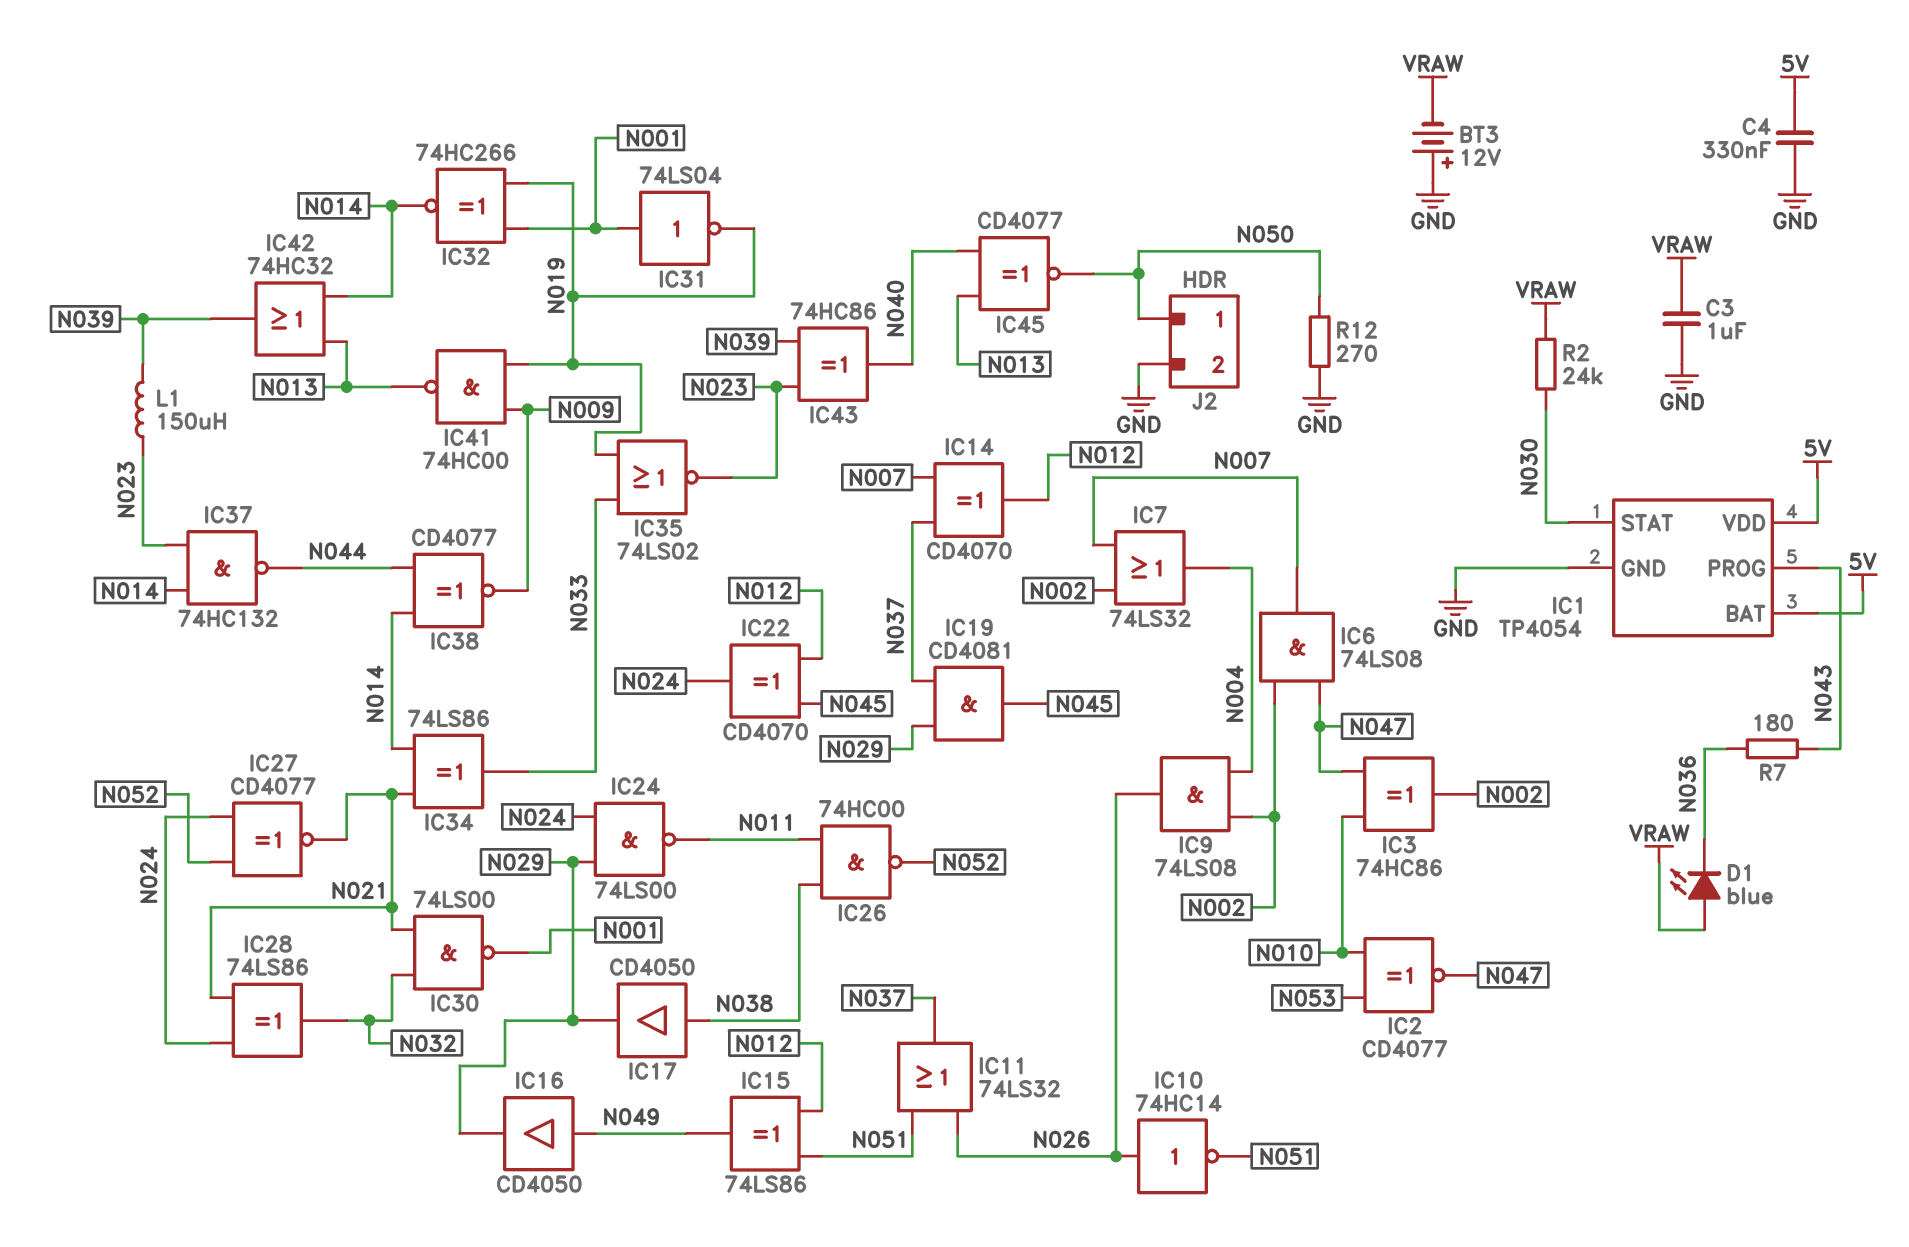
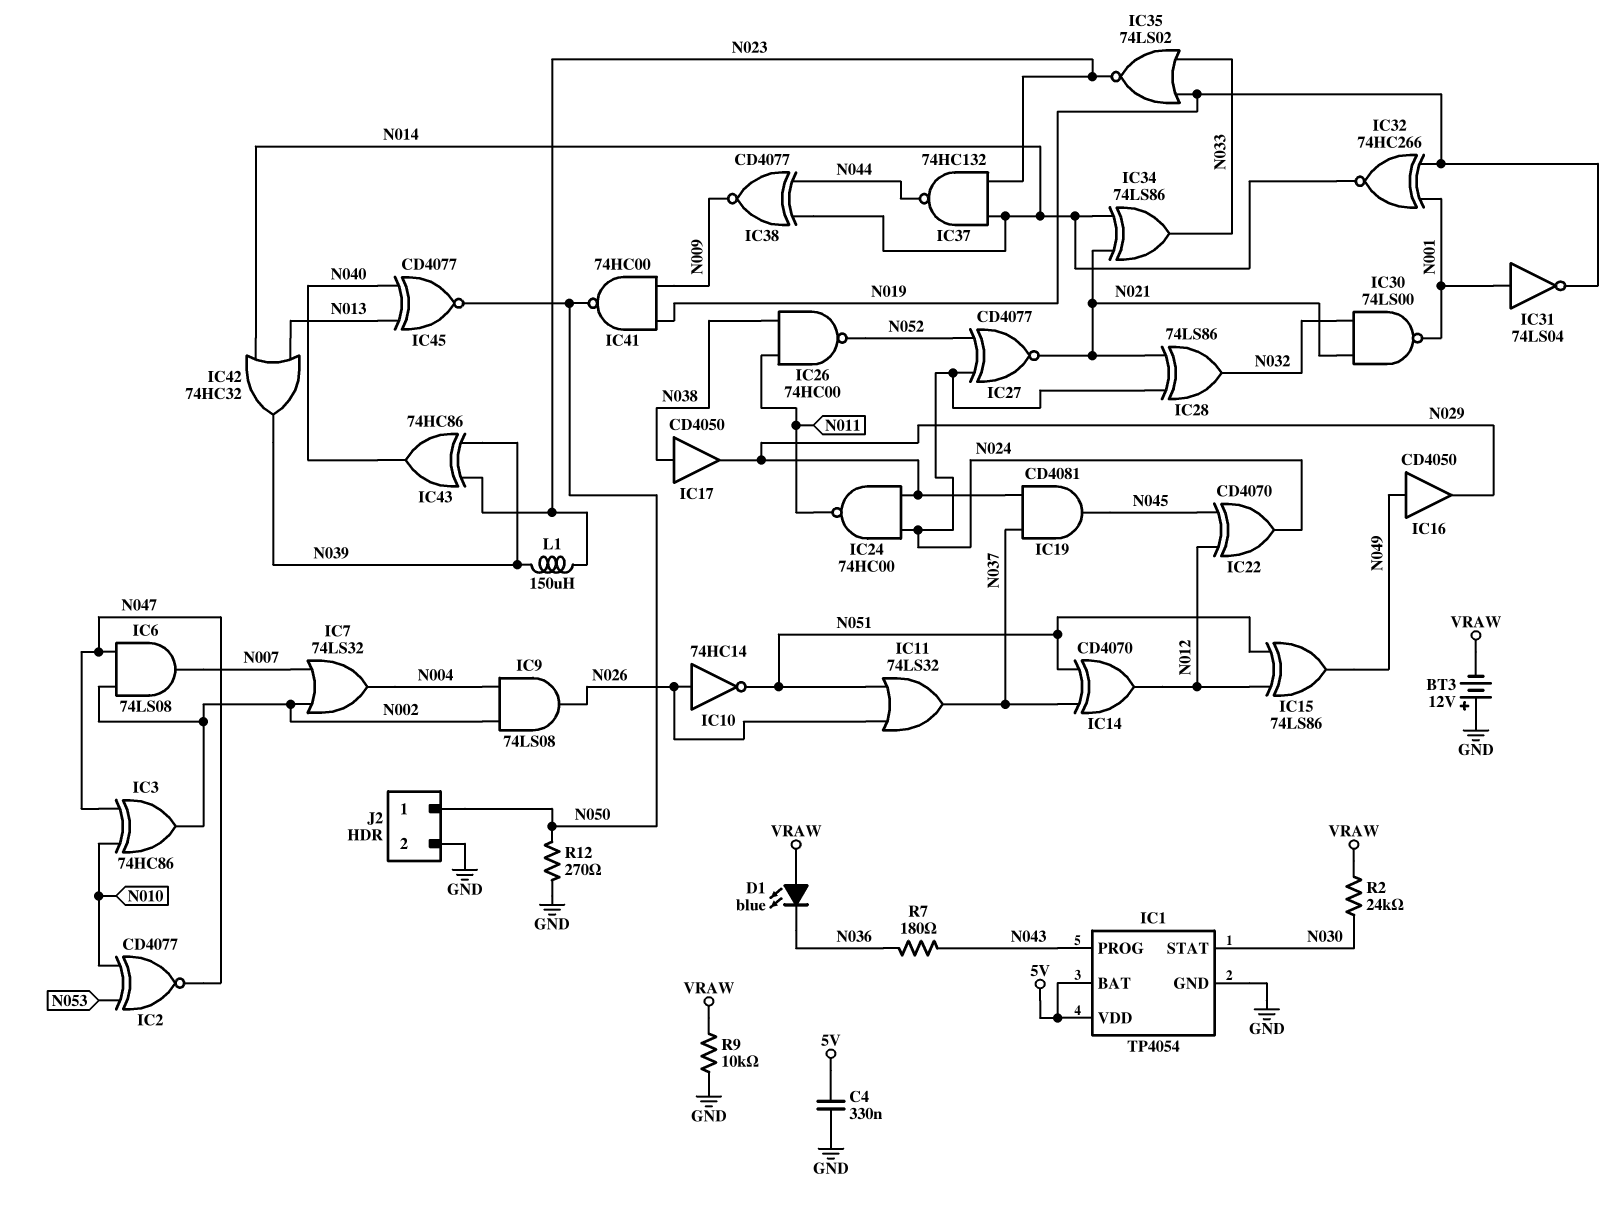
C3: 1uF (GND, VRAW) -> none
IC14: XOR CD4070 (in N007, in N037, out N012) -> XOR CD4070 (in N037, in N051, out N012)
IC24: NAND 74LS00 (in N024, in N029, out N011) -> NAND 74HC00 (in N024, in N029, out N011)
IC41: NAND 74HC00 (in N009, in N019, out N013) -> NAND 74HC00 (in N009, in N019, out N050)
R9: none -> 10k (GND, VRAW)

